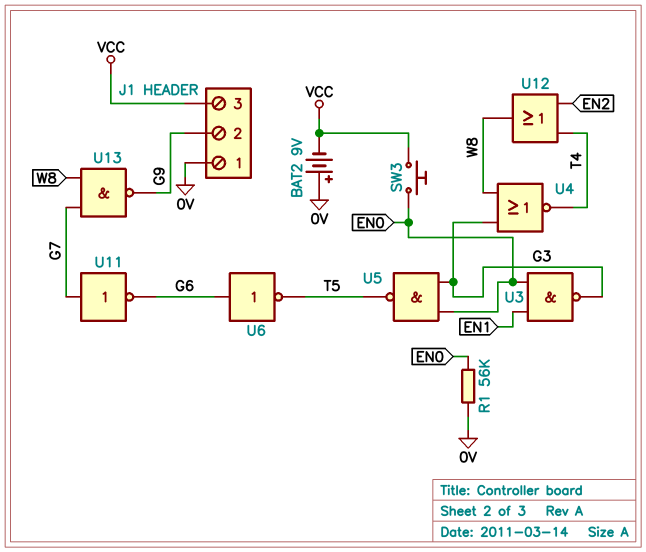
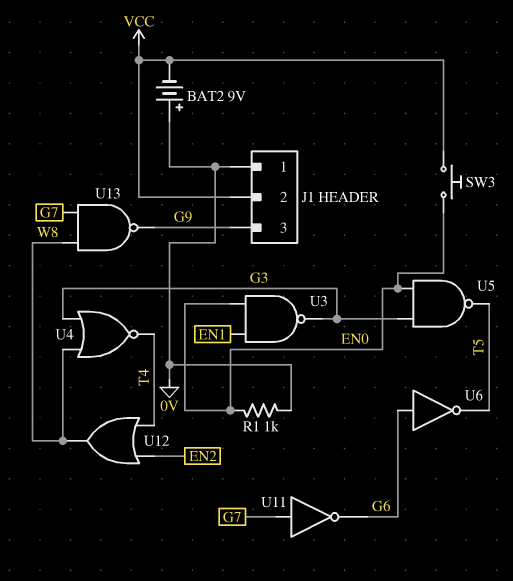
J1 pin 2: G9 -> VCC
J1 pin 3: VCC -> G9
R1: 56k (0V, EN0) -> 1k (0V, EN0)

